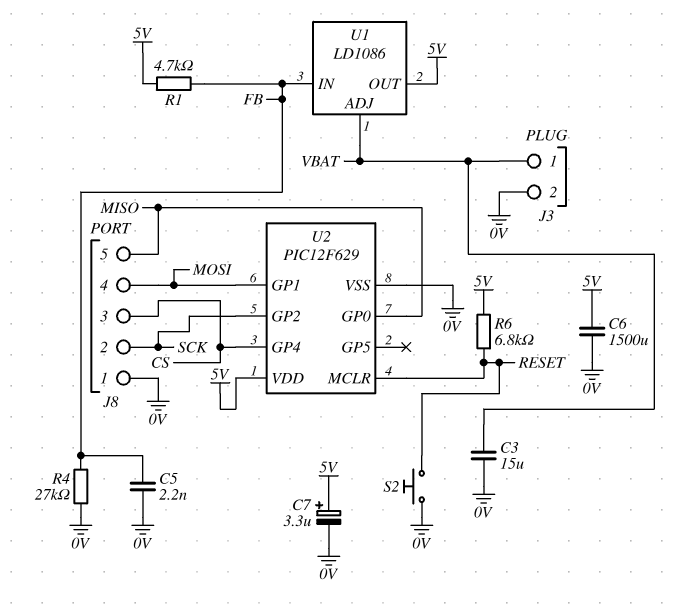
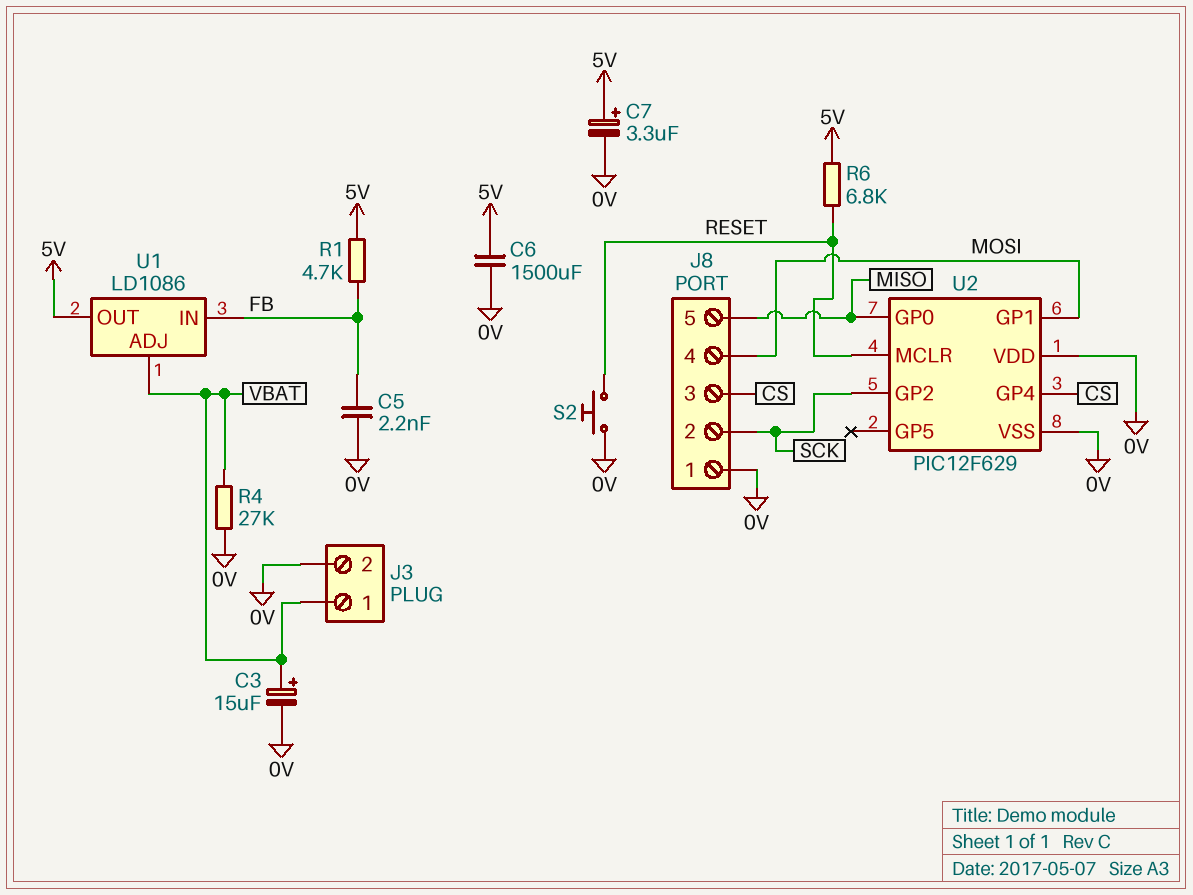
C3: 15uF (0V, VBAT) -> 15uF (plus VBAT, minus 0V)
R4: 27k (0V, FB) -> 27k (0V, VBAT)
U2 pin VDD: 5V -> 0V

